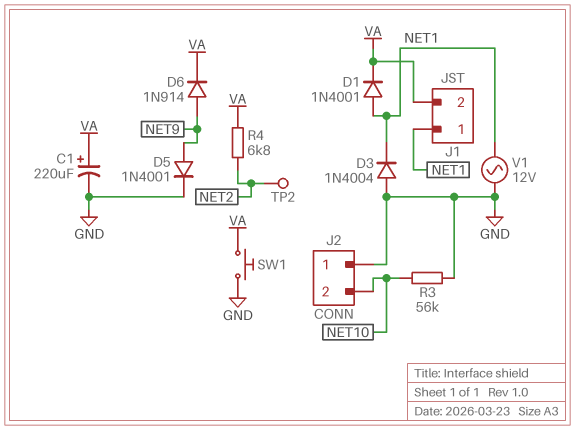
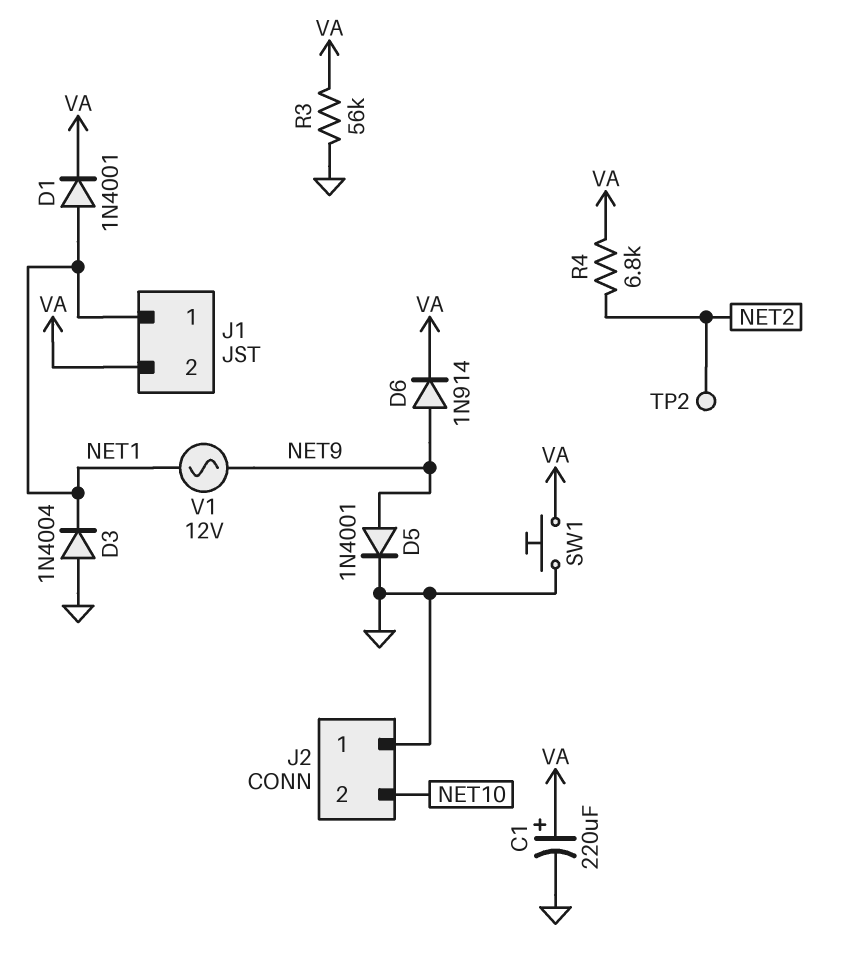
R3: 56k (GND, NET10) -> 56k (GND, VA)
V1: AC 12V (GND, NET1) -> AC 12V (NET1, NET9)

